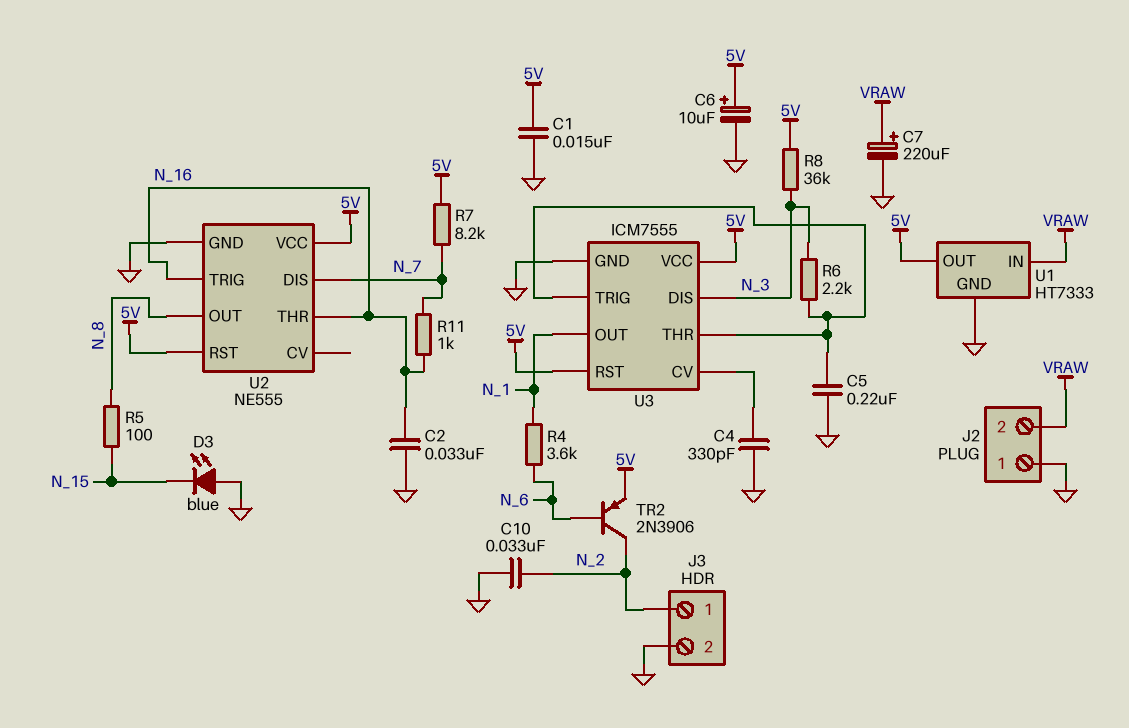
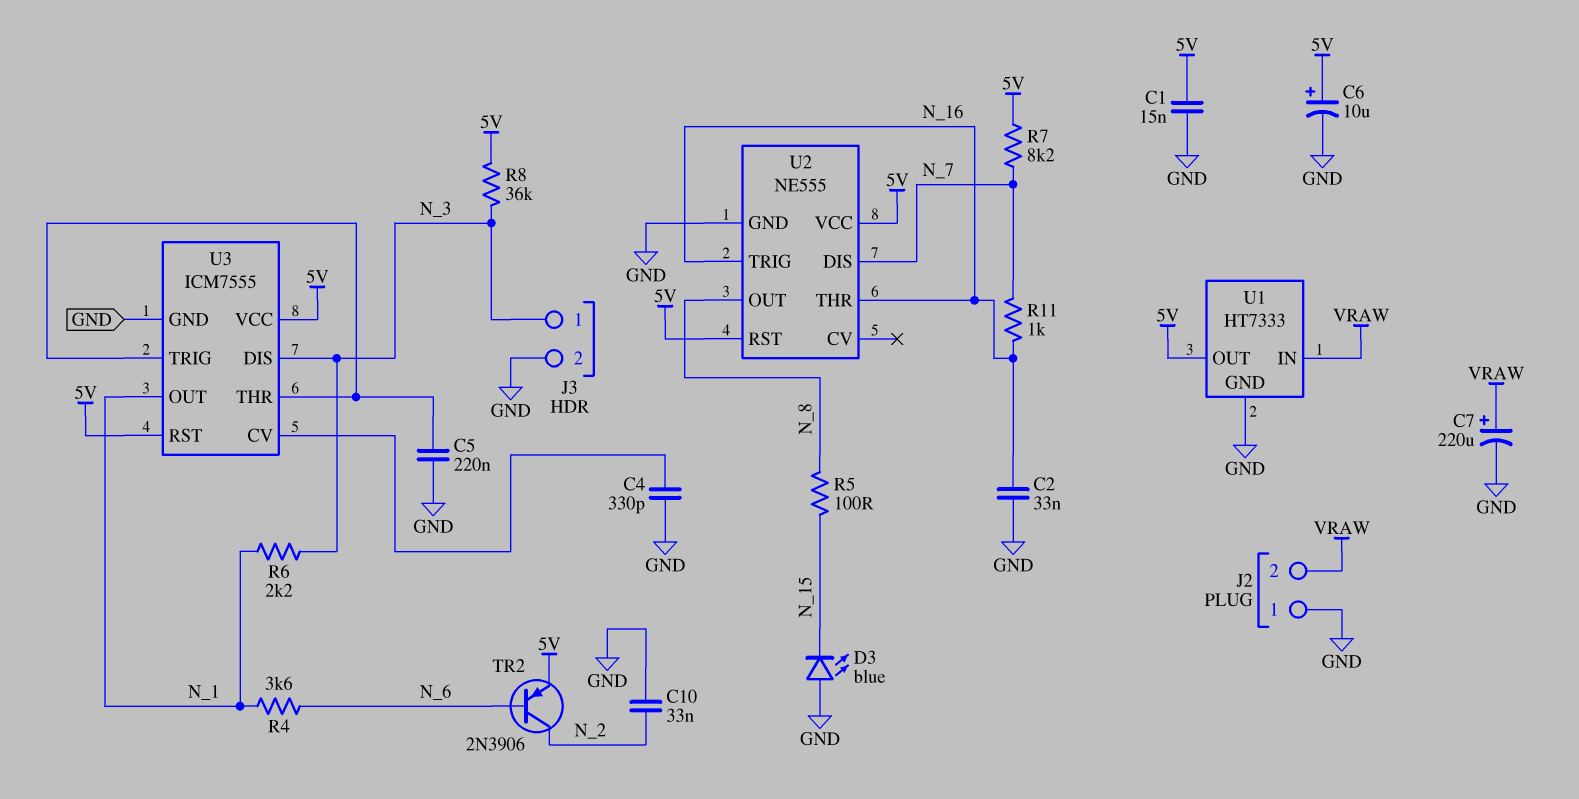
J3 pin 1: N_2 -> N_3
R6: 2.2k (N_3, U3/THR) -> 2.2k (N_1, N_3)

